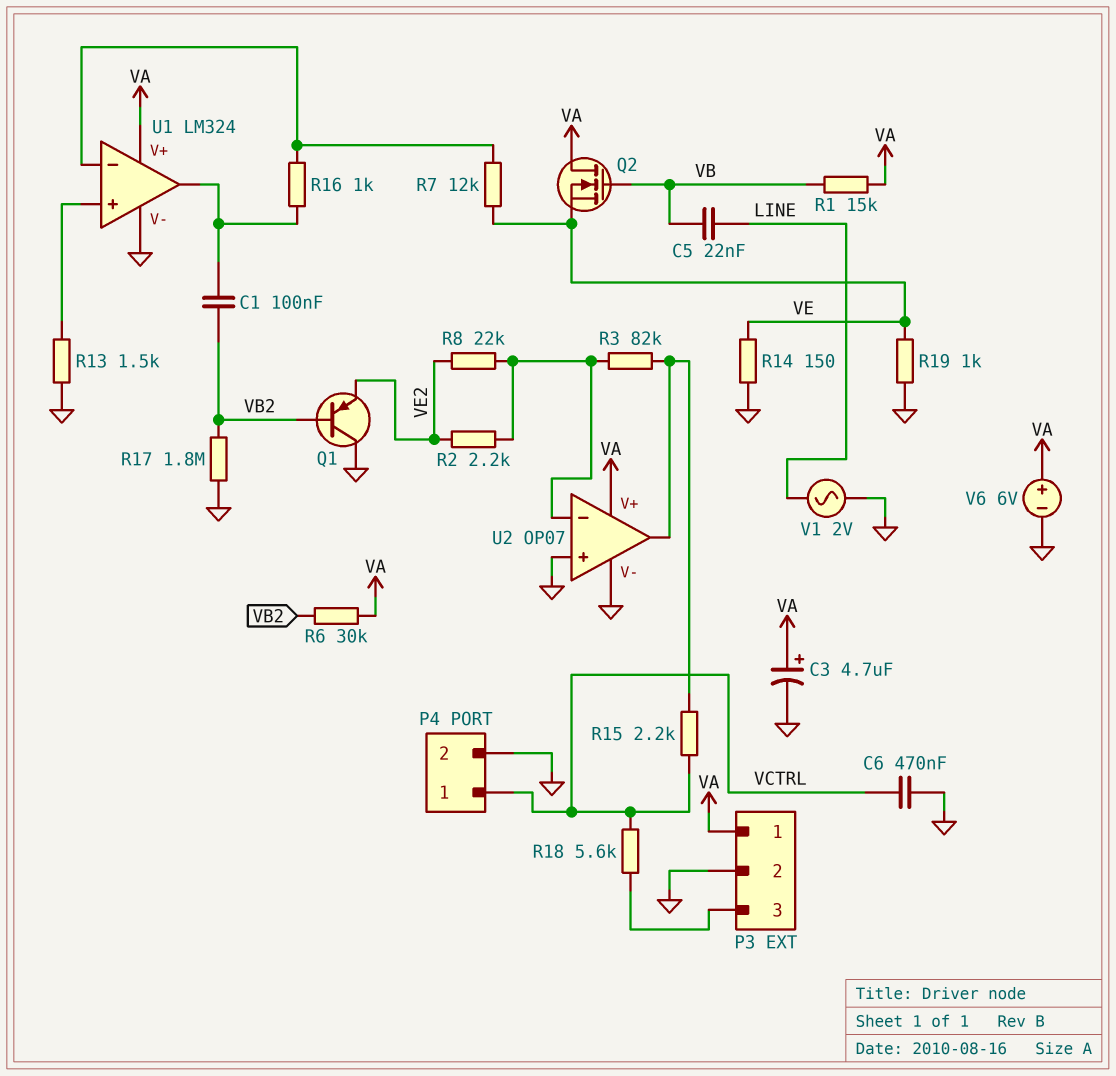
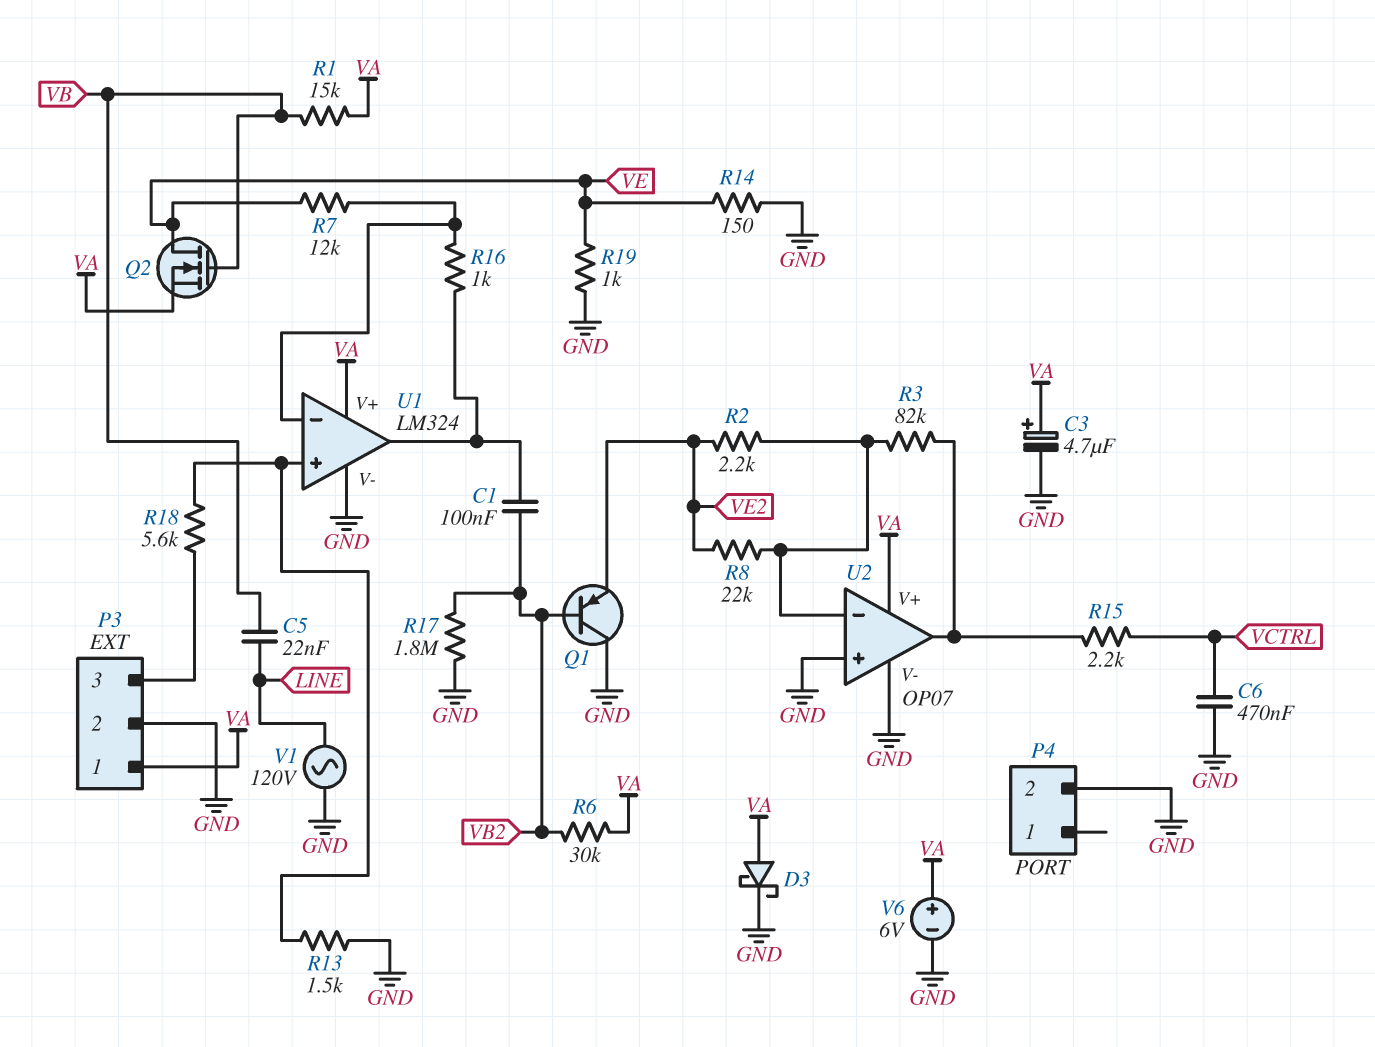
D3: none -> schottky (A VA, K GND)
P4 pin 1: VCTRL -> none
Q2: NMOS (G VB, D VA, S VE) -> NMOS (G VB, D VE, S VA)
R18: 5.6k (P3/3, VCTRL) -> 5.6k (P3/3, U1/in+)
V1: AC 2V (GND, LINE) -> AC 120V (GND, LINE)

